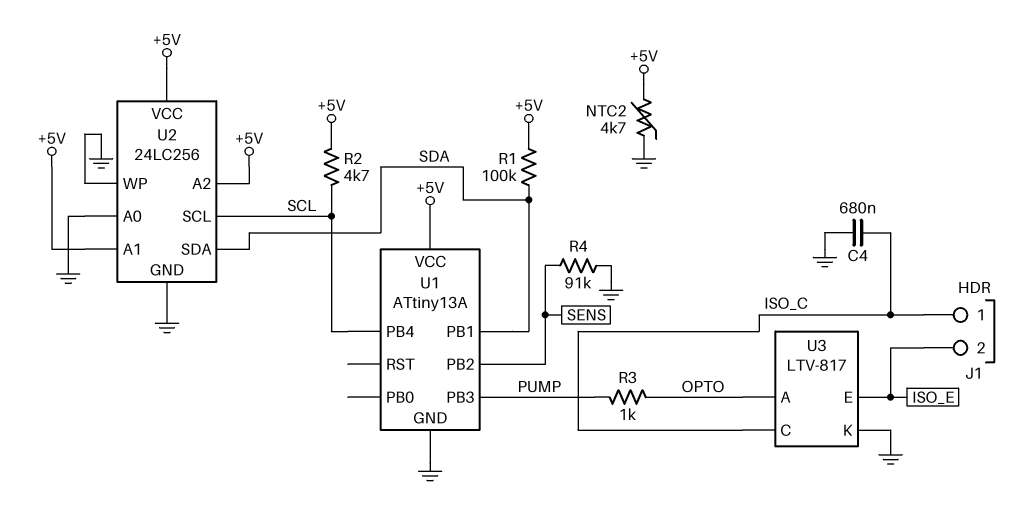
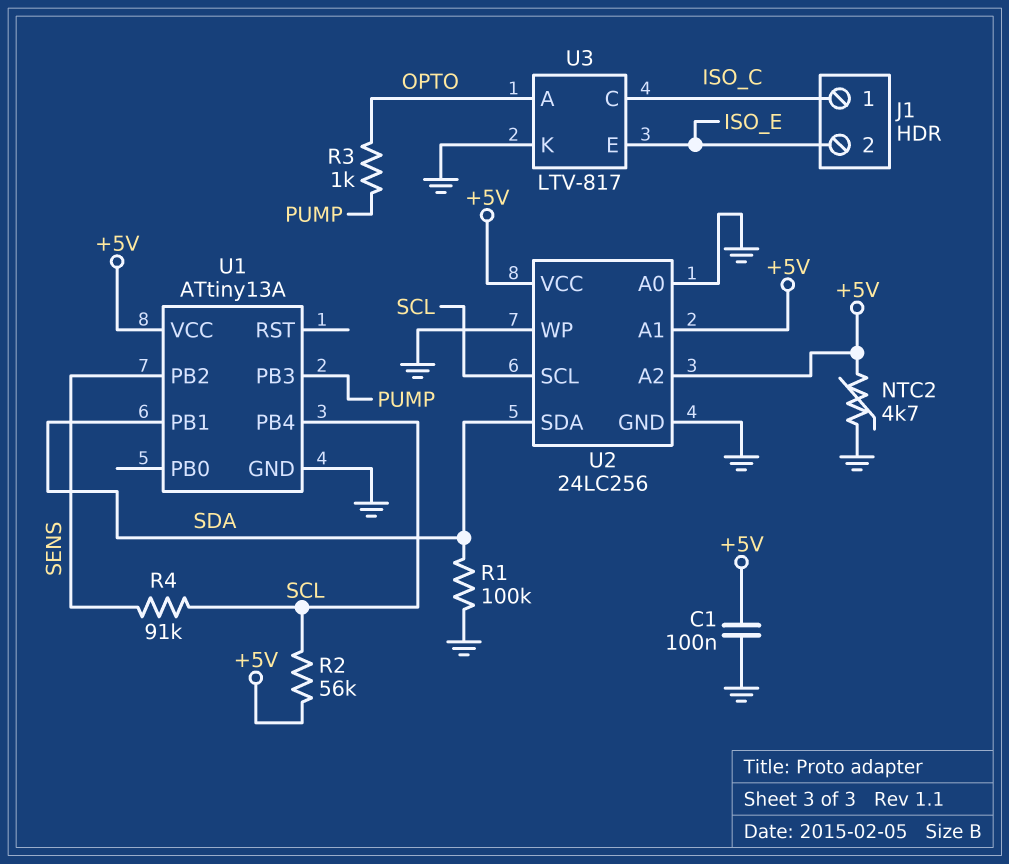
C1: none -> 100nF (+5V, GND)
C4: 680nF (GND, ISO_C) -> none
R1: 100k (+5V, SDA) -> 100k (GND, SDA)
R2: 4.7k (+5V, SCL) -> 56k (+5V, SCL)
R4: 91k (GND, SENS) -> 91k (SCL, SENS)

